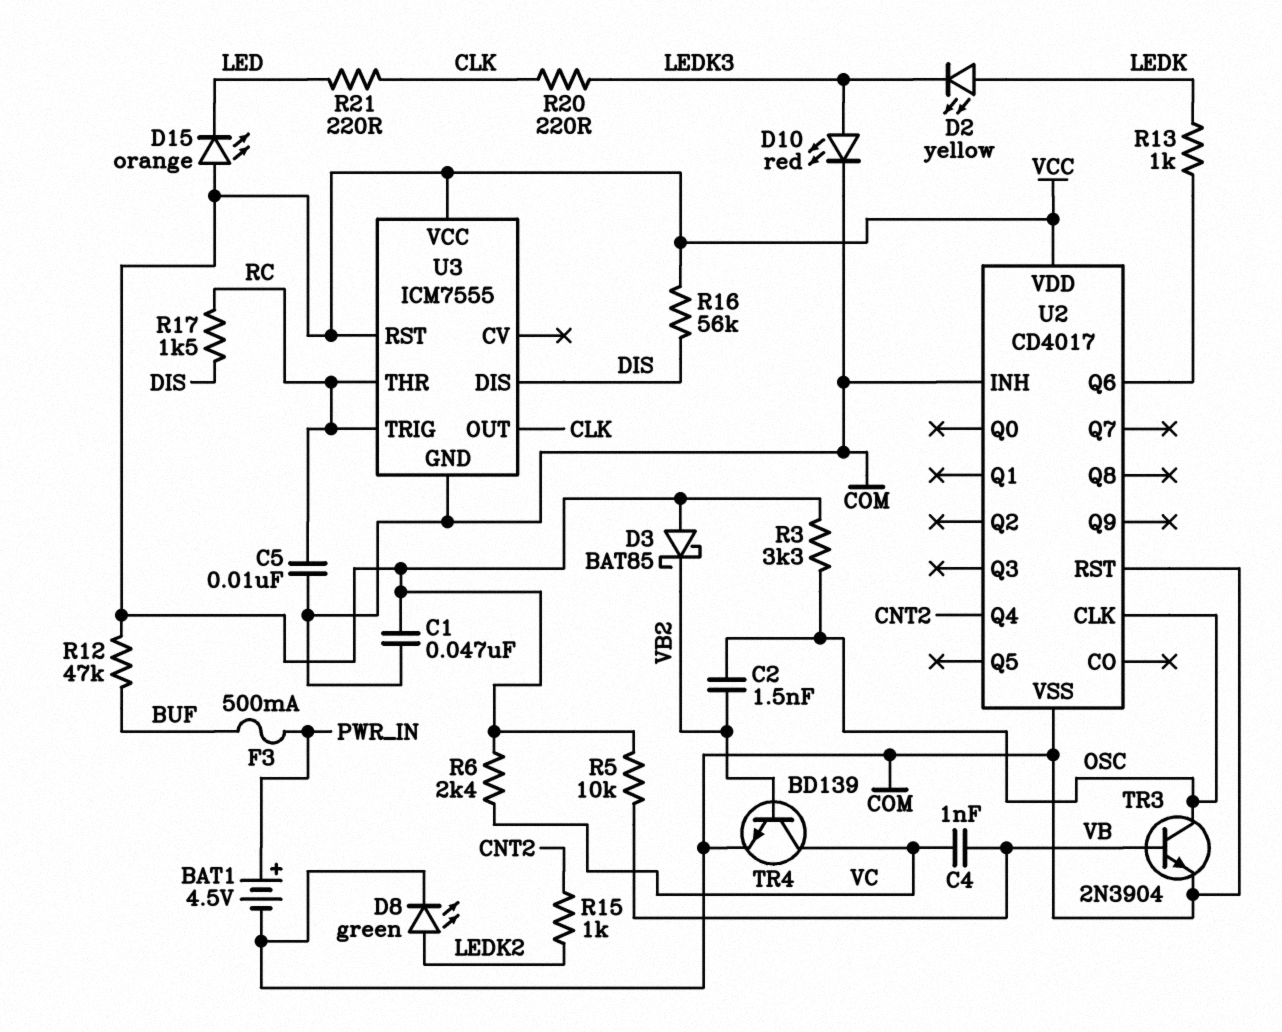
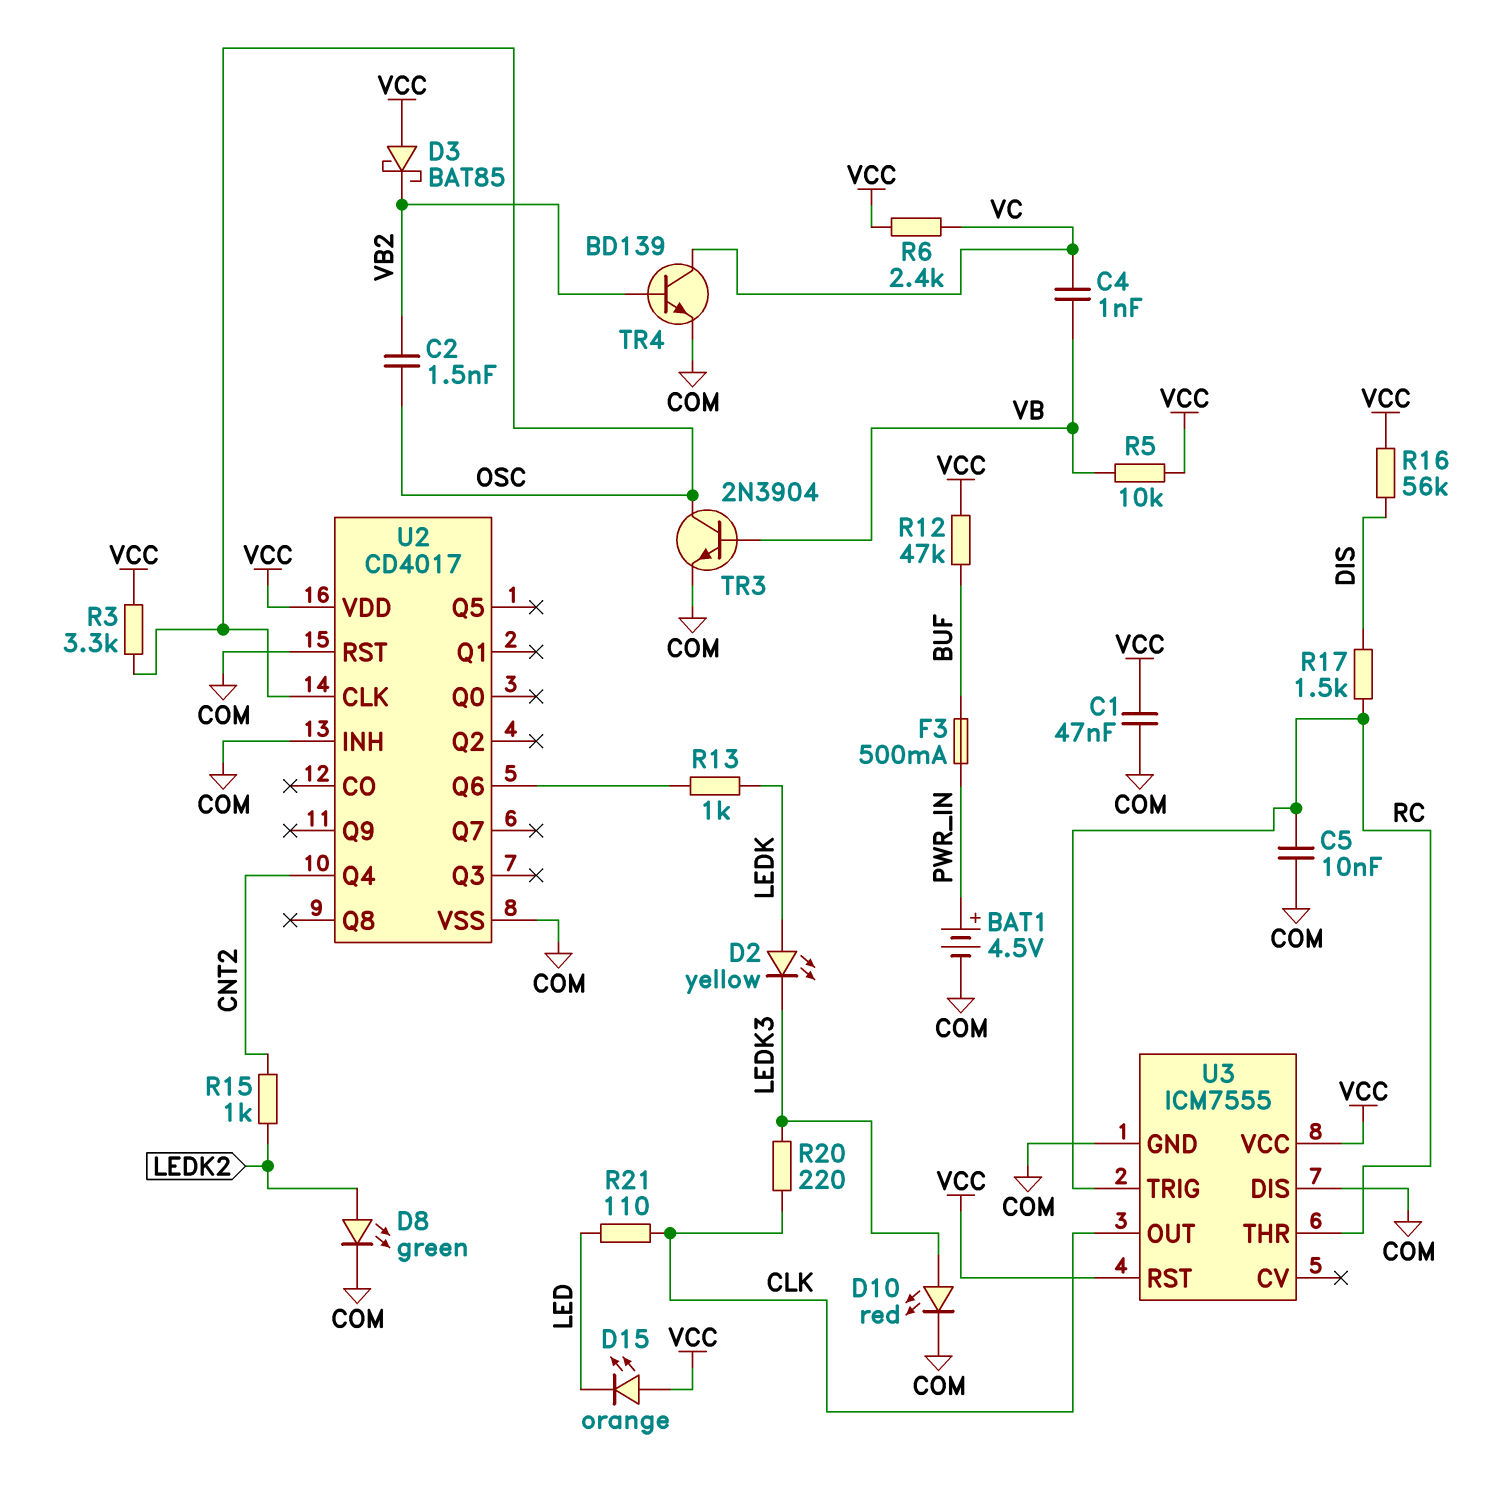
R21: 220 (CLK, LED) -> 110 (CLK, LED)
U3 pin DIS: DIS -> COM

